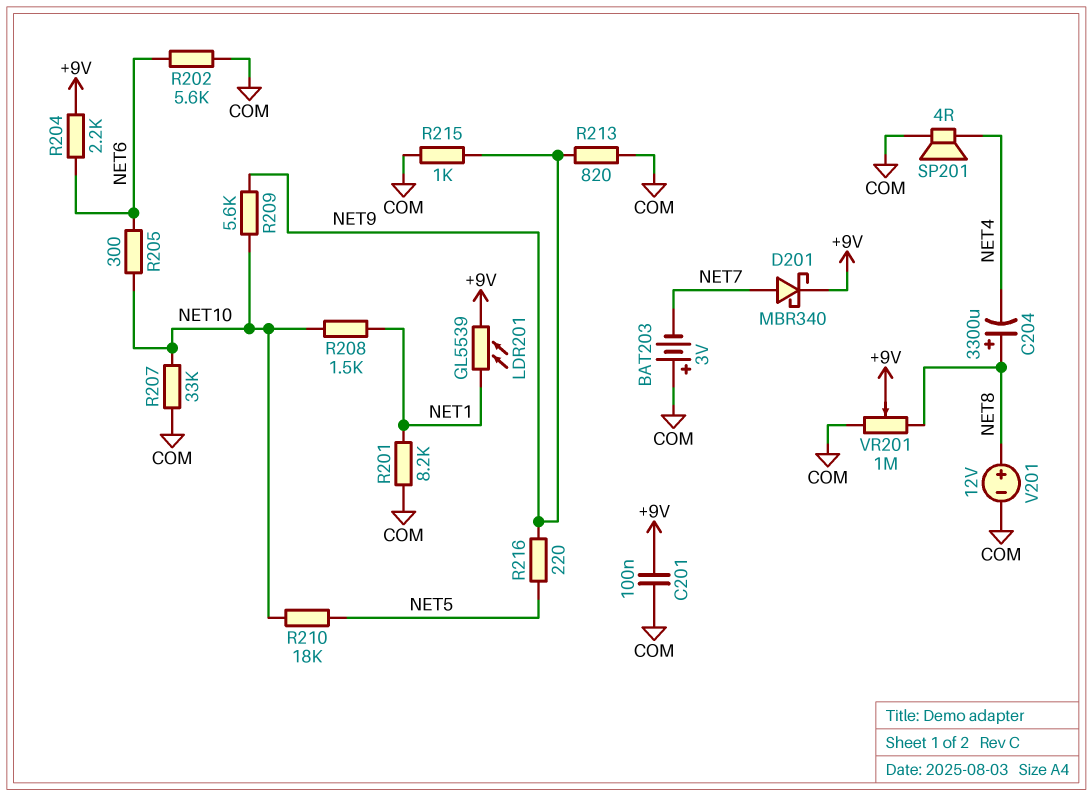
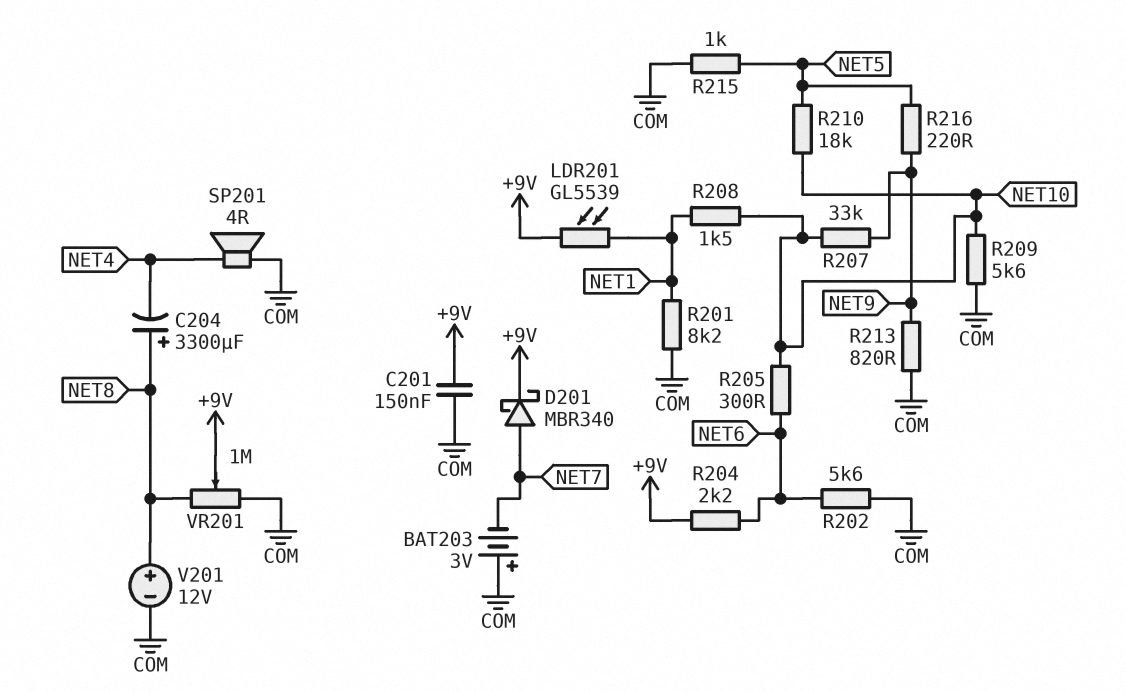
C201: 100nF (+9V, COM) -> 150nF (+9V, COM)
R207: 33k (COM, NET10) -> 33k (NET9, NET10)
R209: 5.6k (NET9, NET10) -> 5.6k (COM, NET10)
R215: 1k (COM, NET9) -> 1k (COM, NET5)

